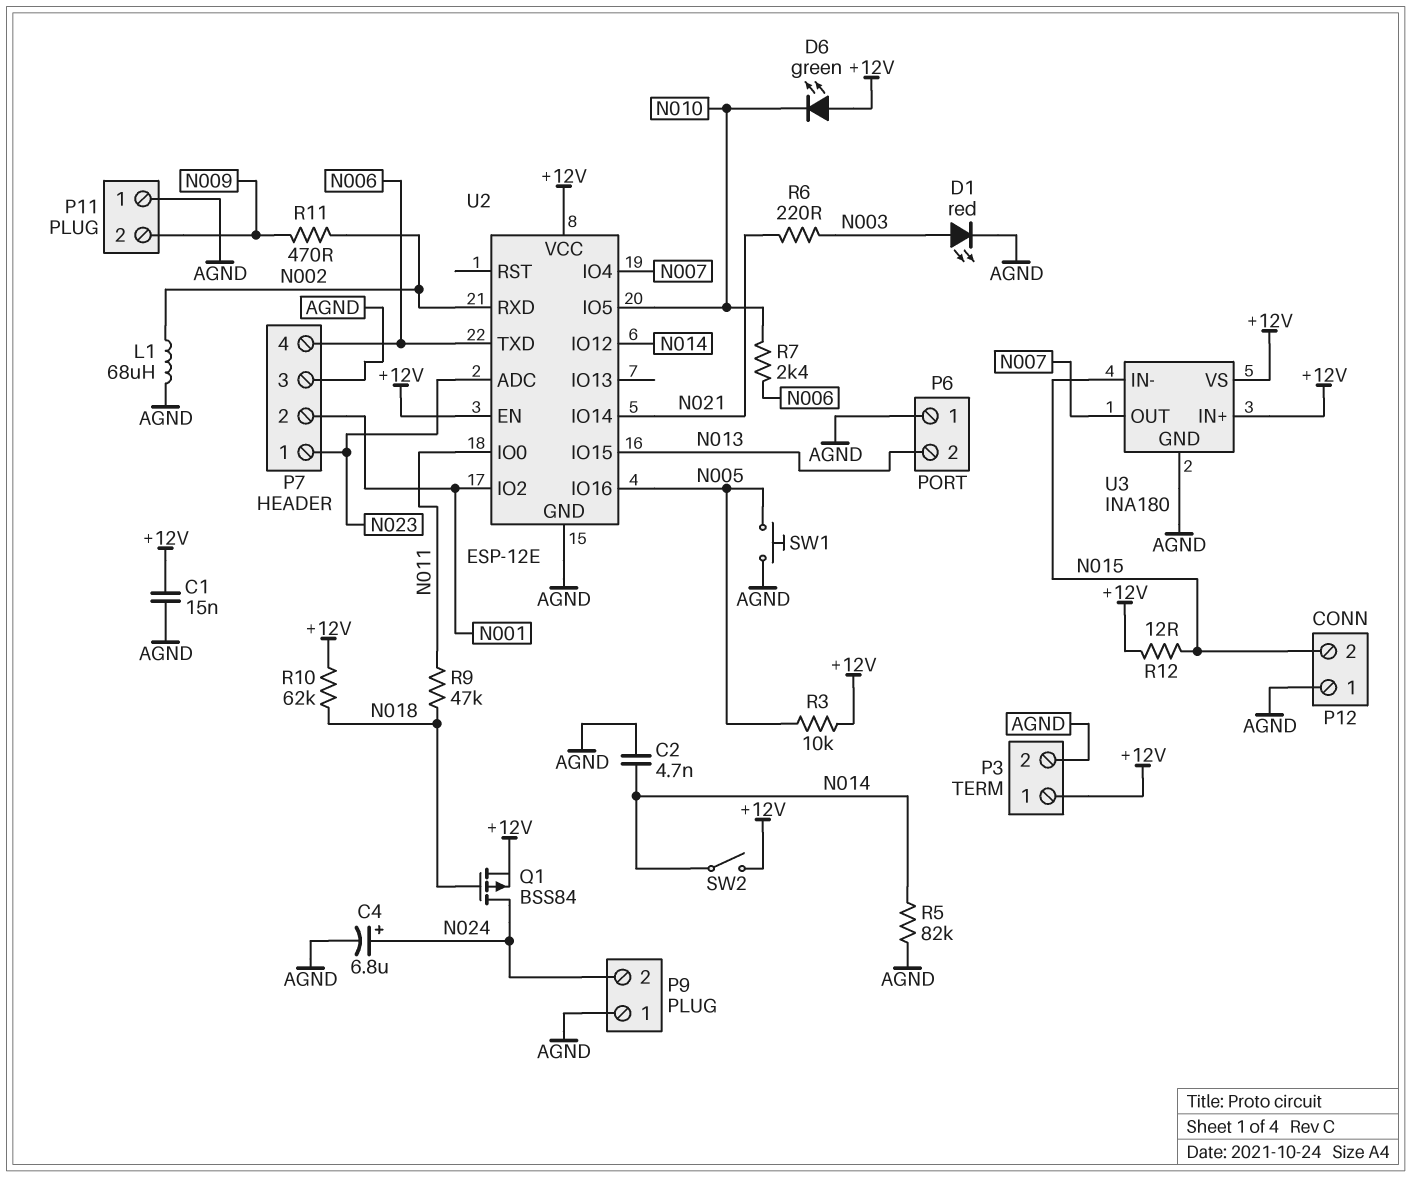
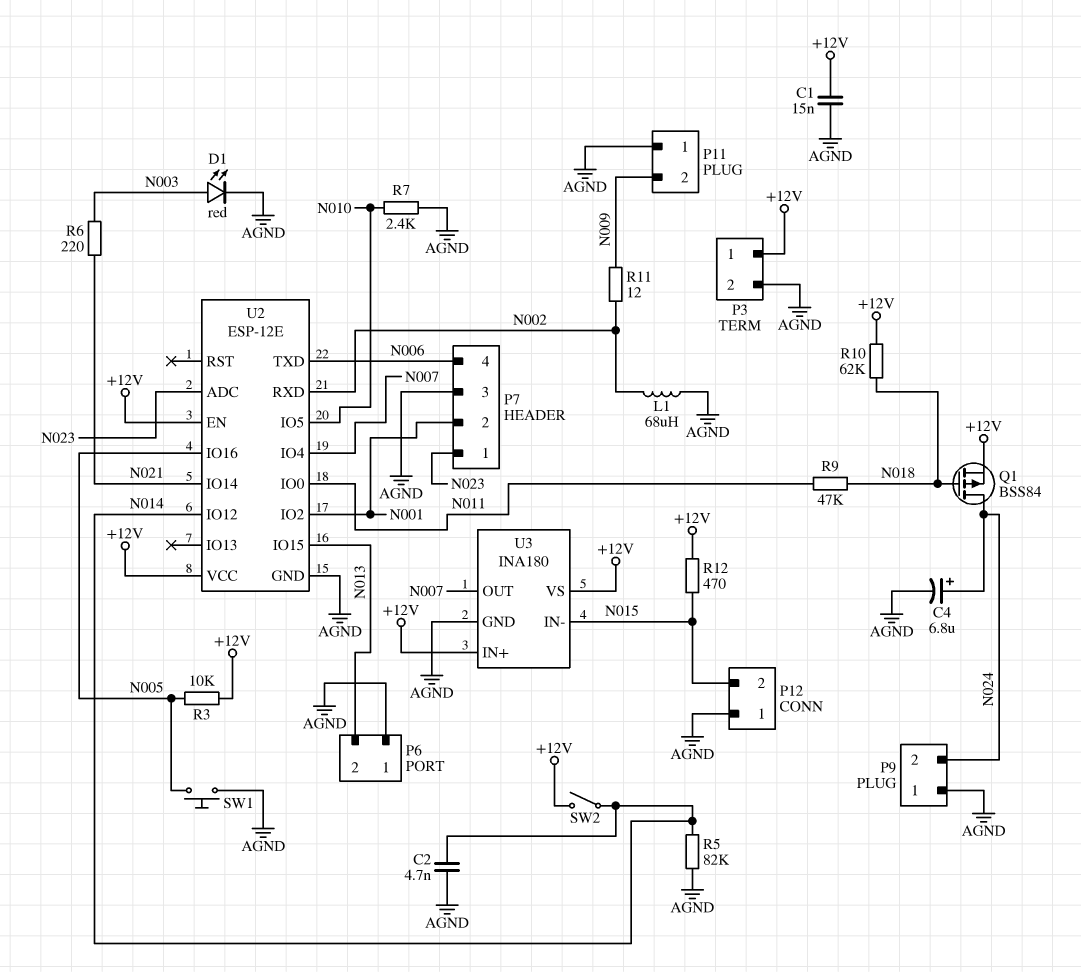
D6: LED green (A +12V, K N010) -> none
R7: 2.4k (N006, N010) -> 2.4k (AGND, N010)
R11: 470 (N002, N009) -> 12 (N002, N009)
R12: 12 (+12V, N015) -> 470 (+12V, N015)

